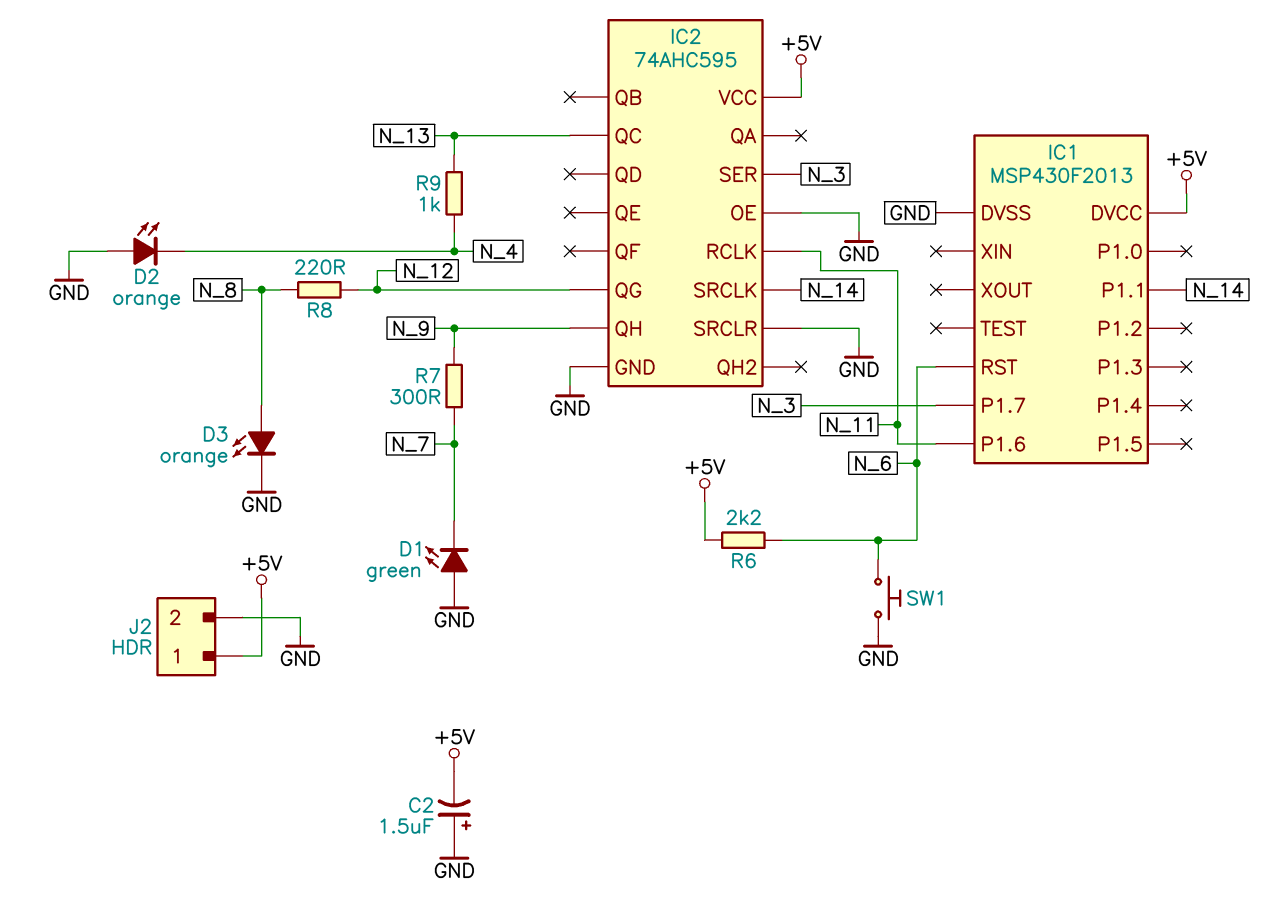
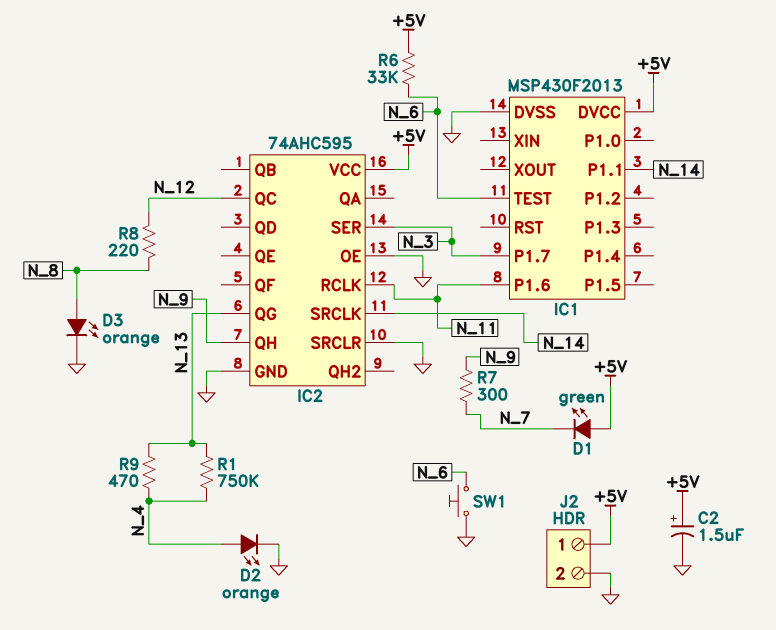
C2: 1.5uF (plus GND, minus +5V) -> 1.5uF (plus +5V, minus GND)
D1: LED green (A GND, K N_7) -> LED green (A +5V, K N_7)
D2: LED orange (A GND, K N_4) -> LED orange (A N_4, K GND)
IC1 pin RST: N_6 -> none
IC1 pin TEST: none -> N_6
IC2 pin QC: N_13 -> N_12
IC2 pin QG: N_12 -> N_13
R1: none -> 750k (N_4, N_13)
R6: 2.2k (+5V, N_6) -> 33k (+5V, N_6)
R9: 1k (N_4, N_13) -> 470 (N_4, N_13)

